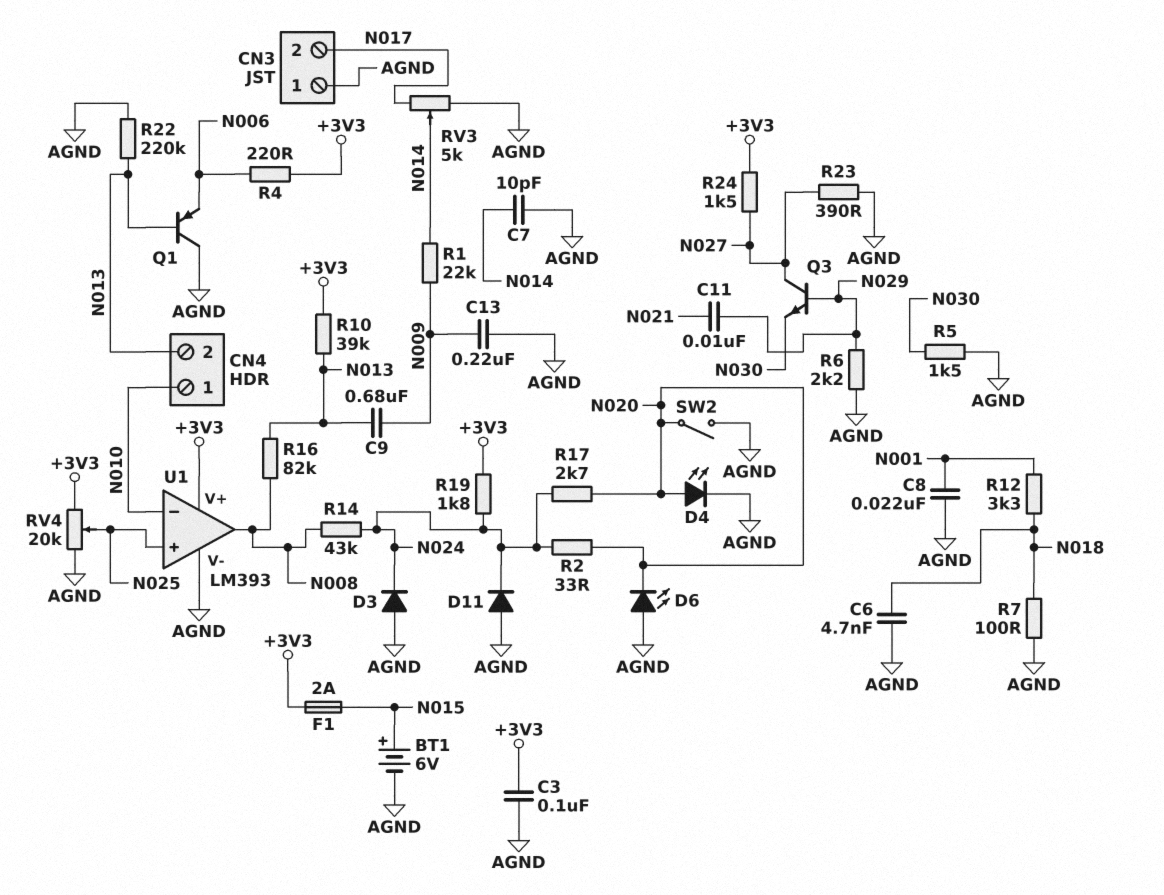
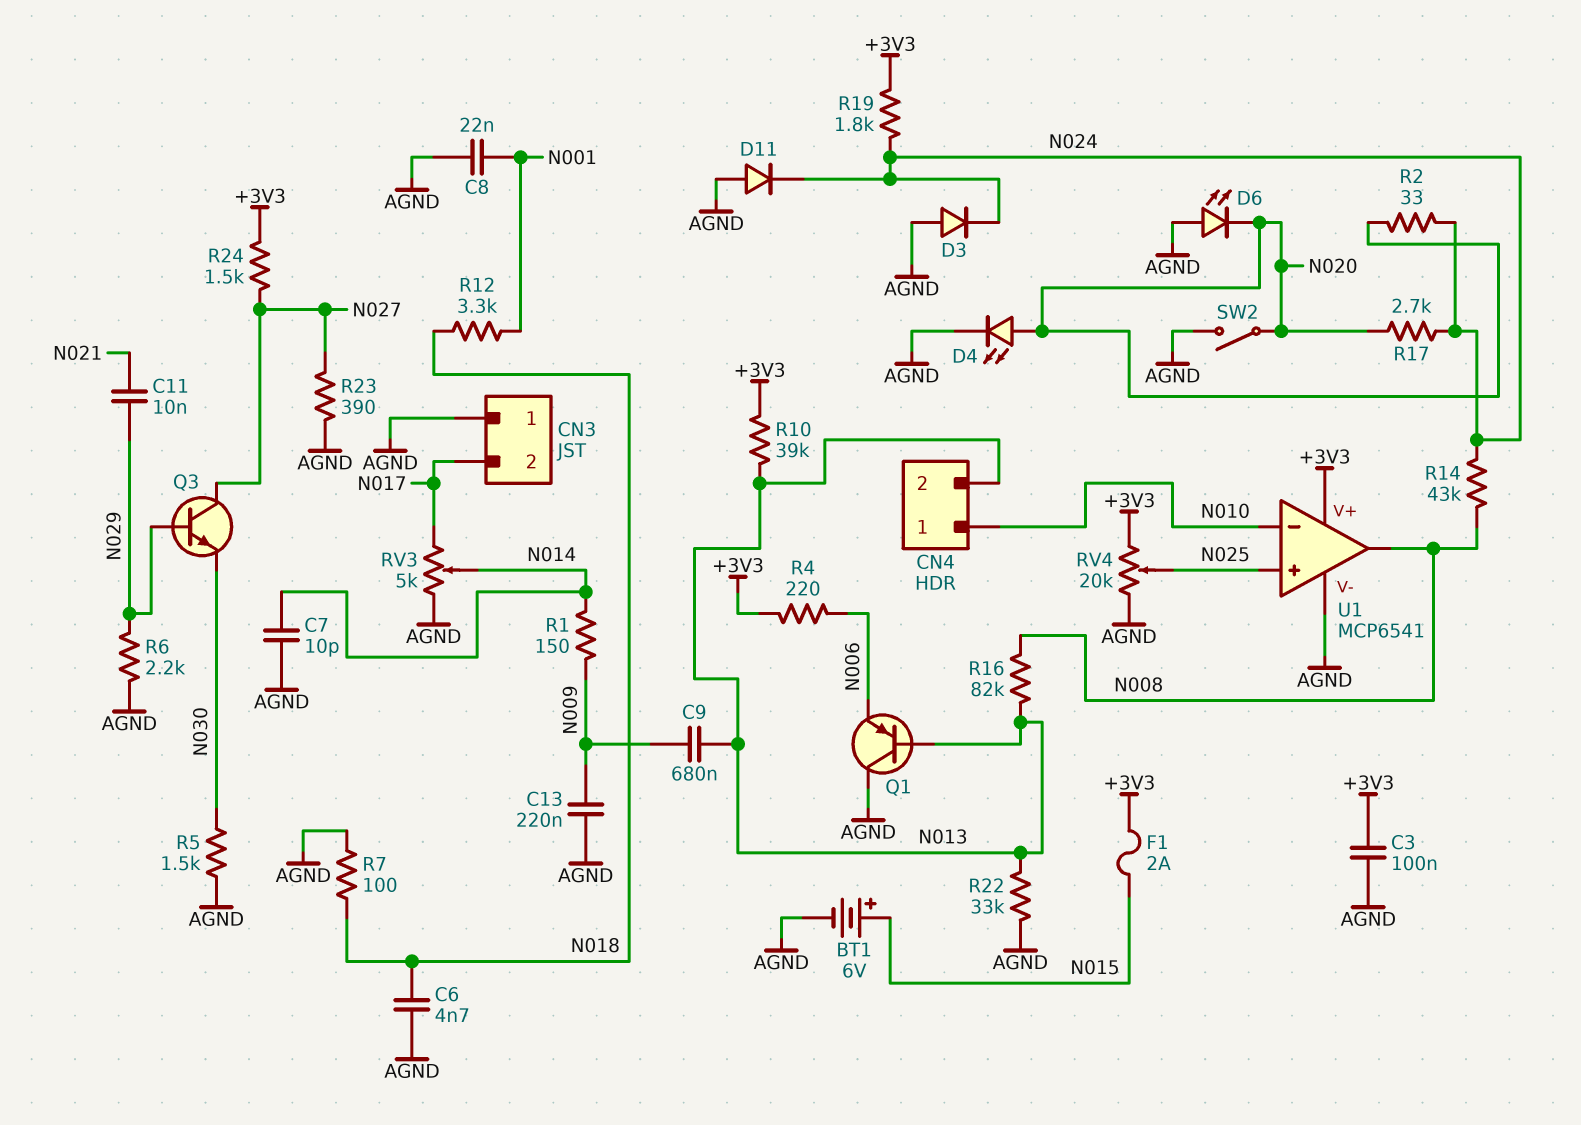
R1: 22k (N009, N014) -> 150 (N009, N014)
R22: 220k (AGND, N013) -> 33k (AGND, N013)
U1: LM393 -> MCP6541

